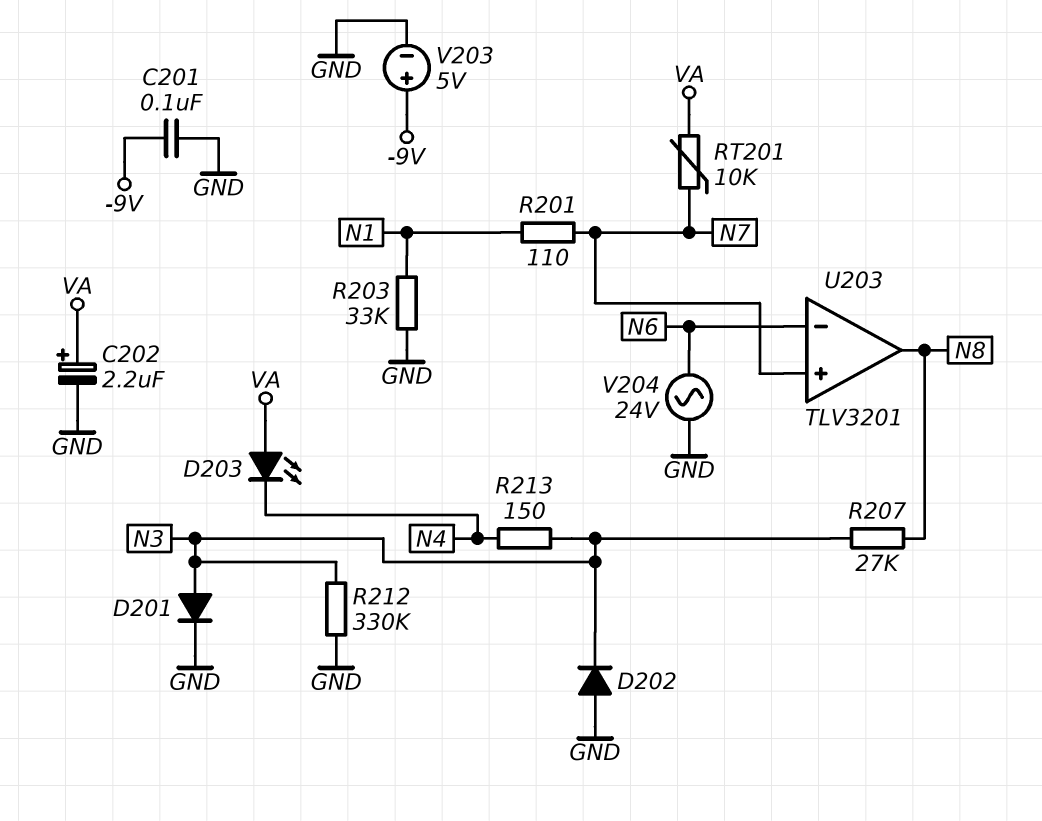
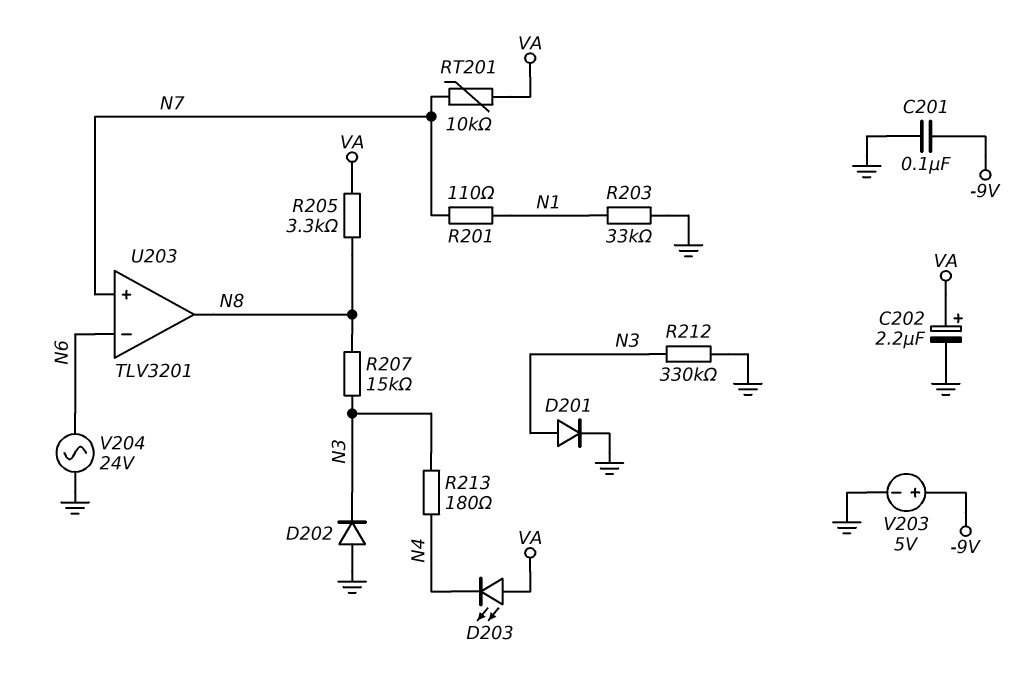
R205: none -> 3.3k (N8, VA)
R207: 27k (N3, N8) -> 15k (N3, N8)
R213: 150 (N3, N4) -> 180 (N3, N4)

